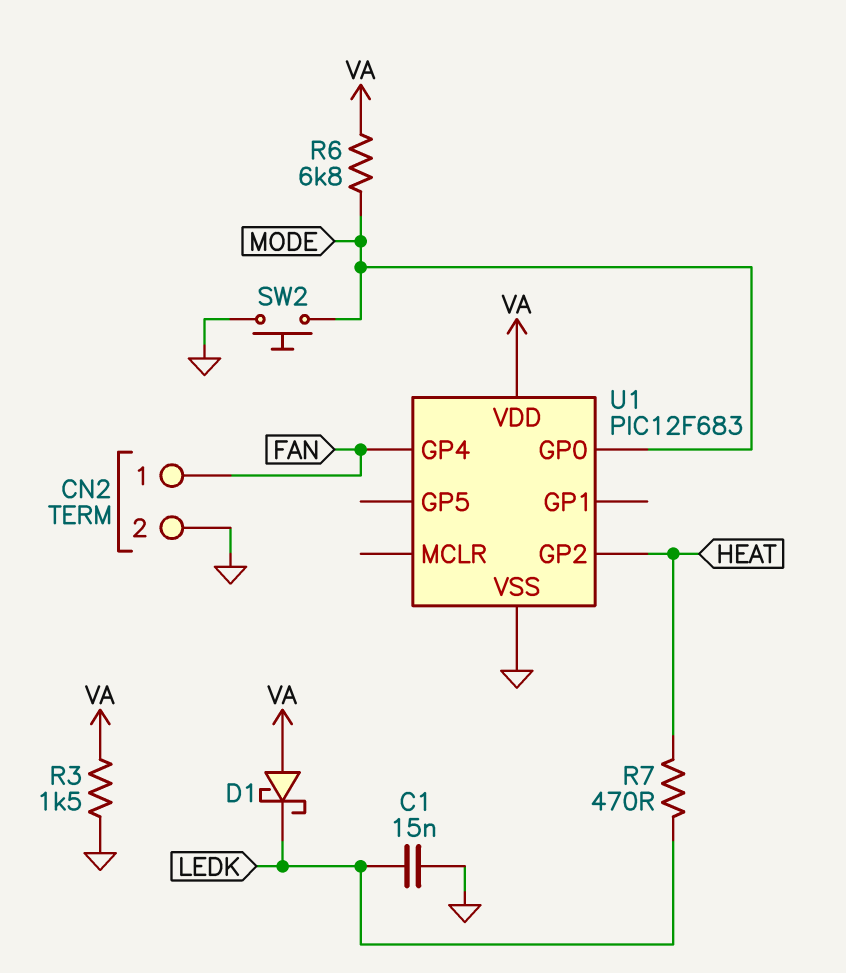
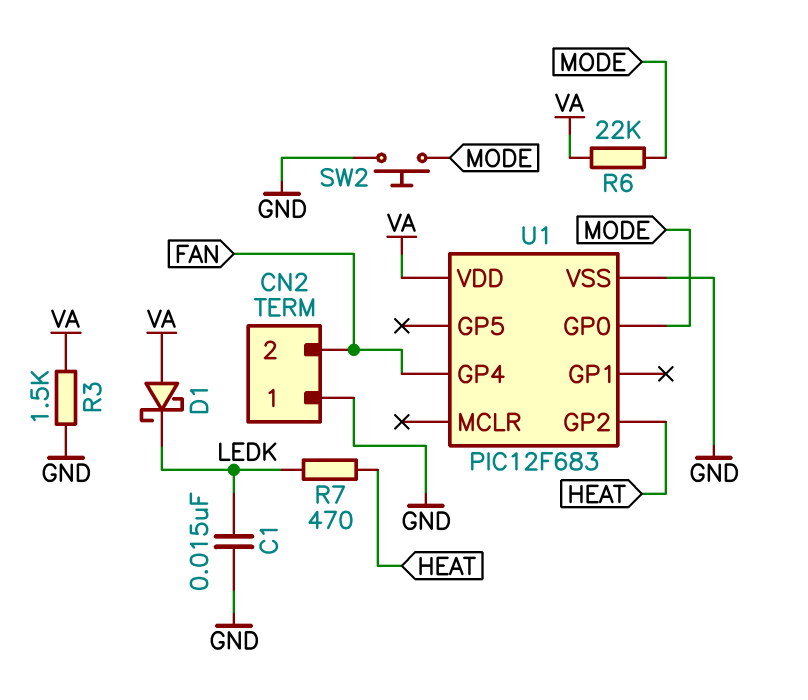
CN2 pin 1: FAN -> GND
CN2 pin 2: GND -> FAN
R6: 6.8k (MODE, VA) -> 22k (MODE, VA)

